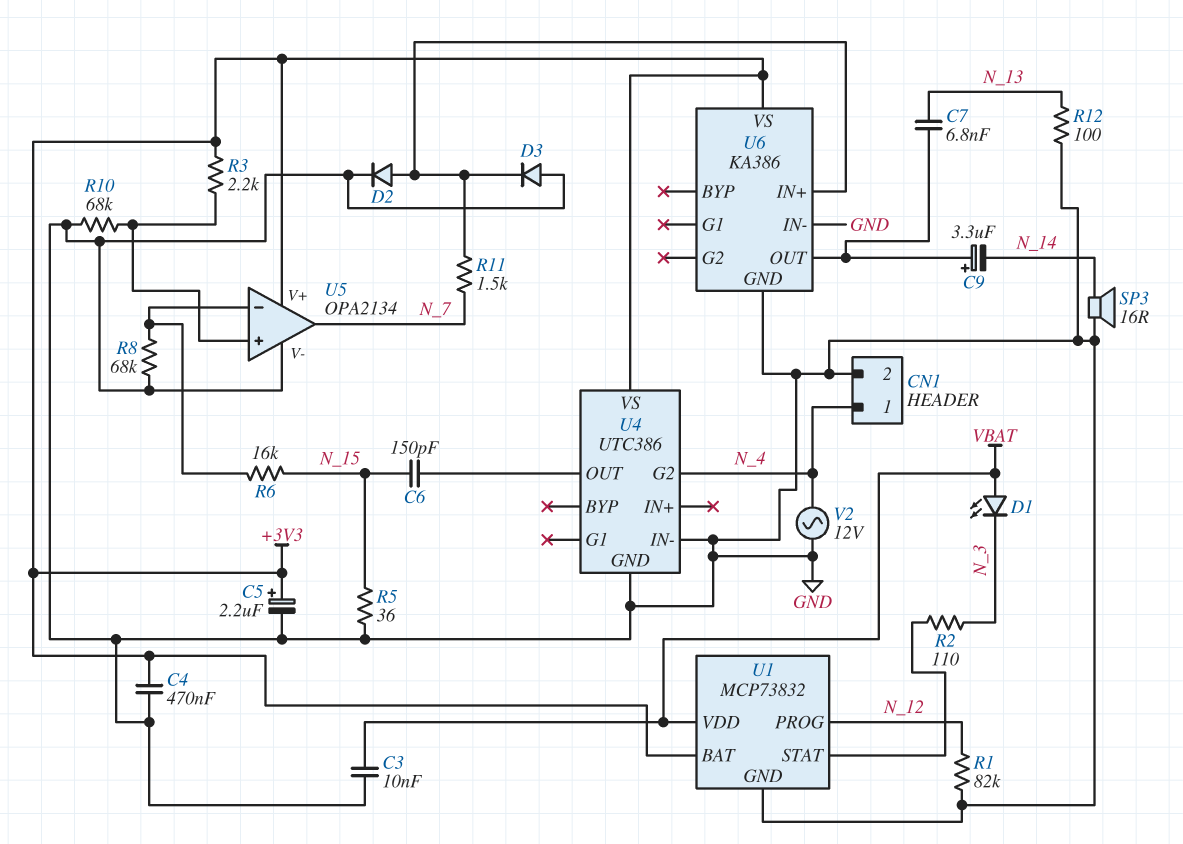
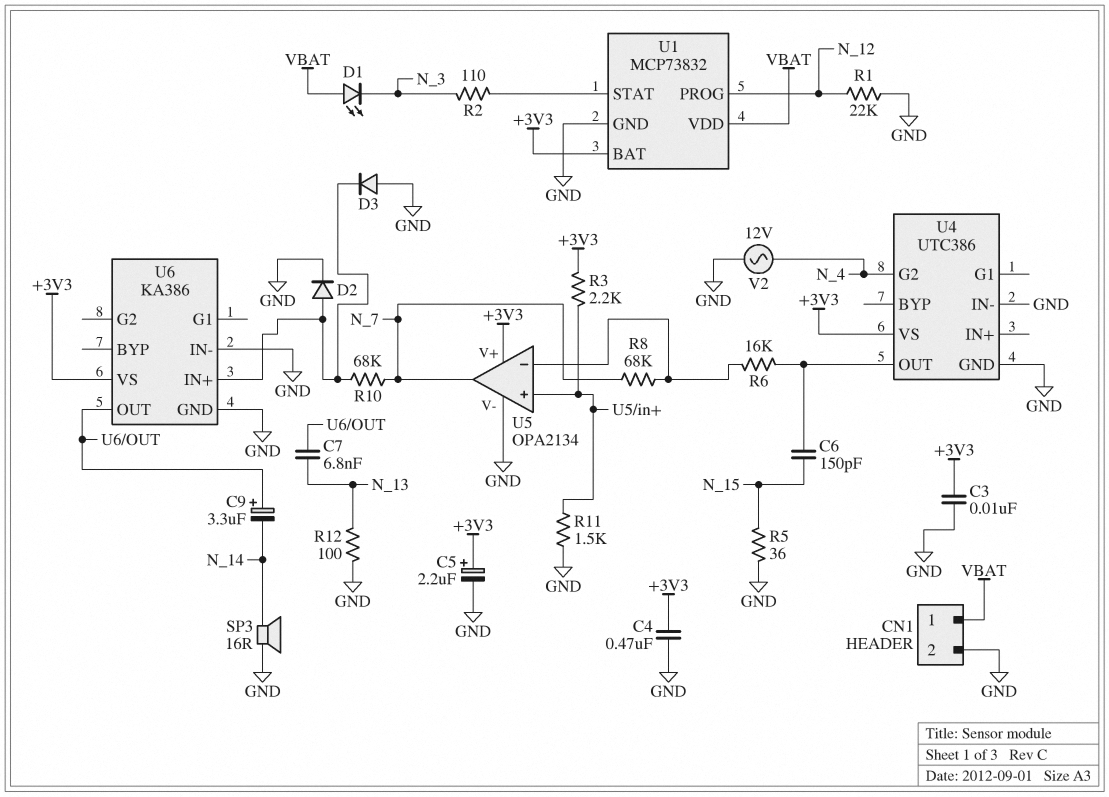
C3: 10nF (GND, VBAT) -> 10nF (+3V3, GND)
CN1 pin 1: N_4 -> VBAT
R1: 82k (GND, N_12) -> 22k (GND, N_12)
R6: 16k (N_15, U5/in-) -> 16k (U4/OUT, U5/in-)
R8: 68k (GND, U5/in-) -> 68k (N_7, U5/in-)
R10: 68k (GND, U5/in+) -> 68k (N_7, U6/IN+)
R11: 1.5k (N_7, U6/IN+) -> 1.5k (GND, U5/in+)

